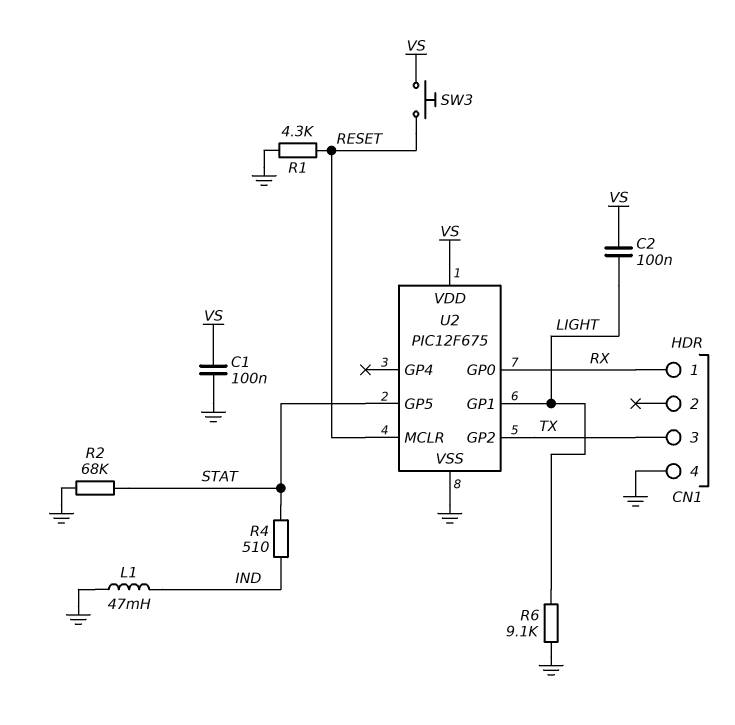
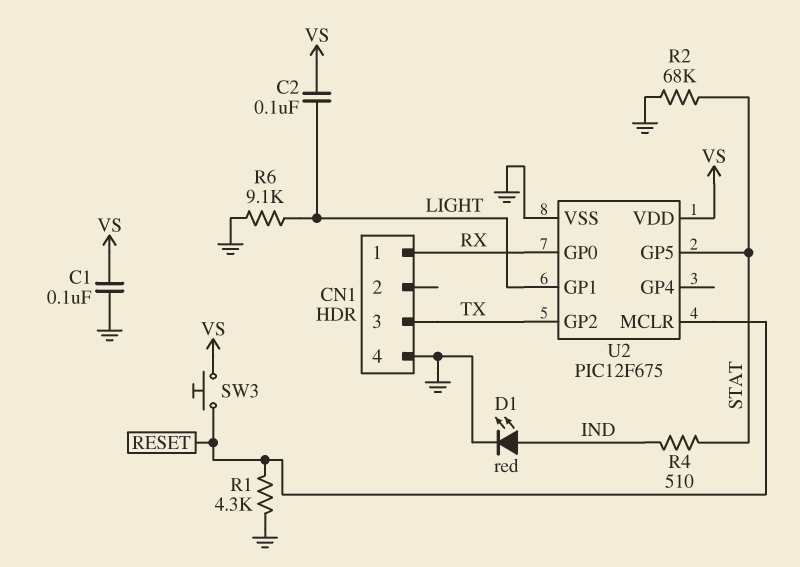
D1: none -> LED red (A IND, K GND)
L1: 47mH (GND, IND) -> none

